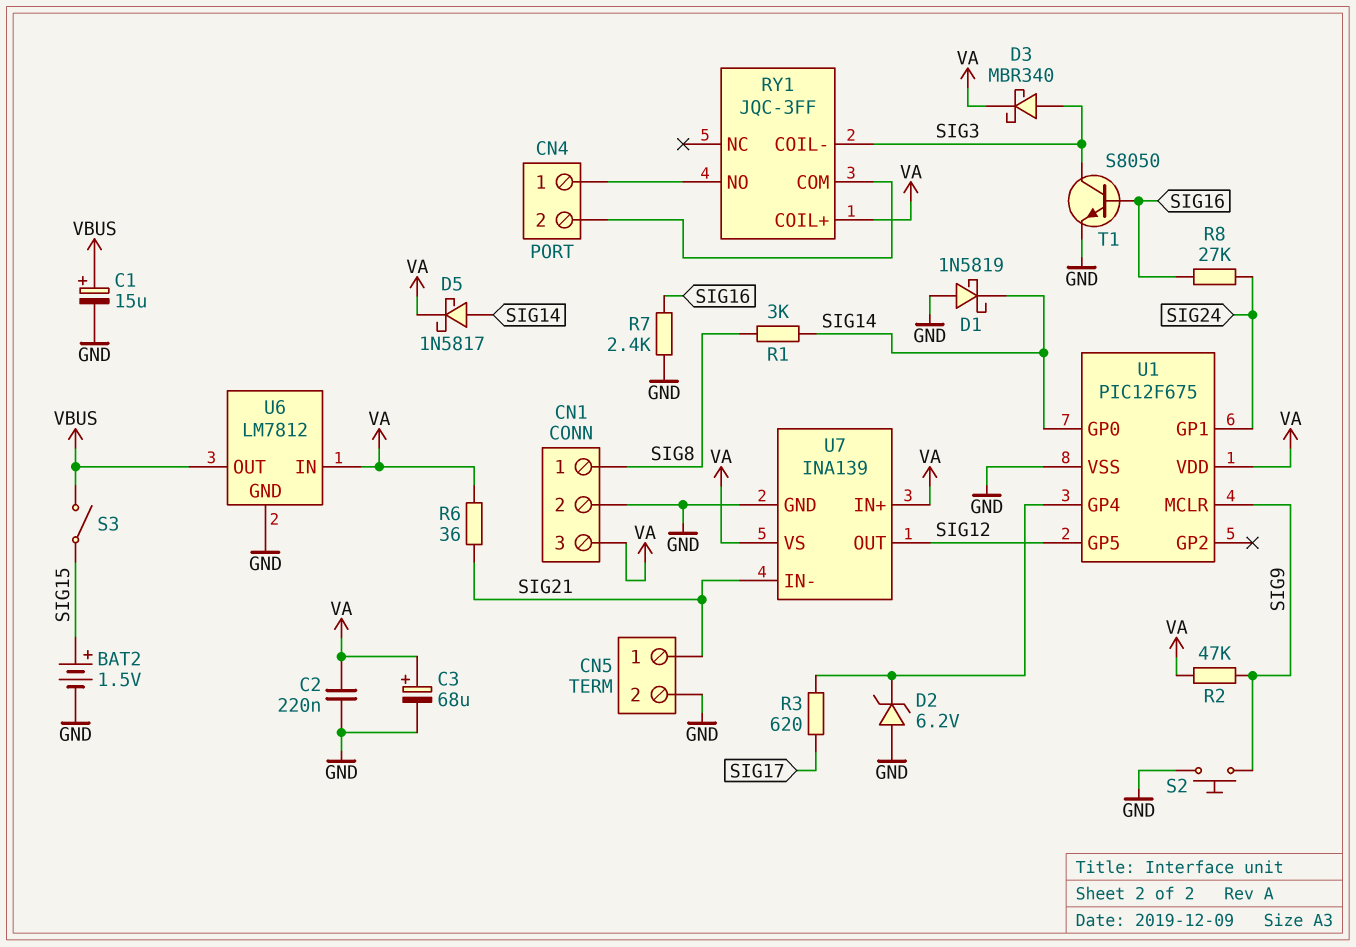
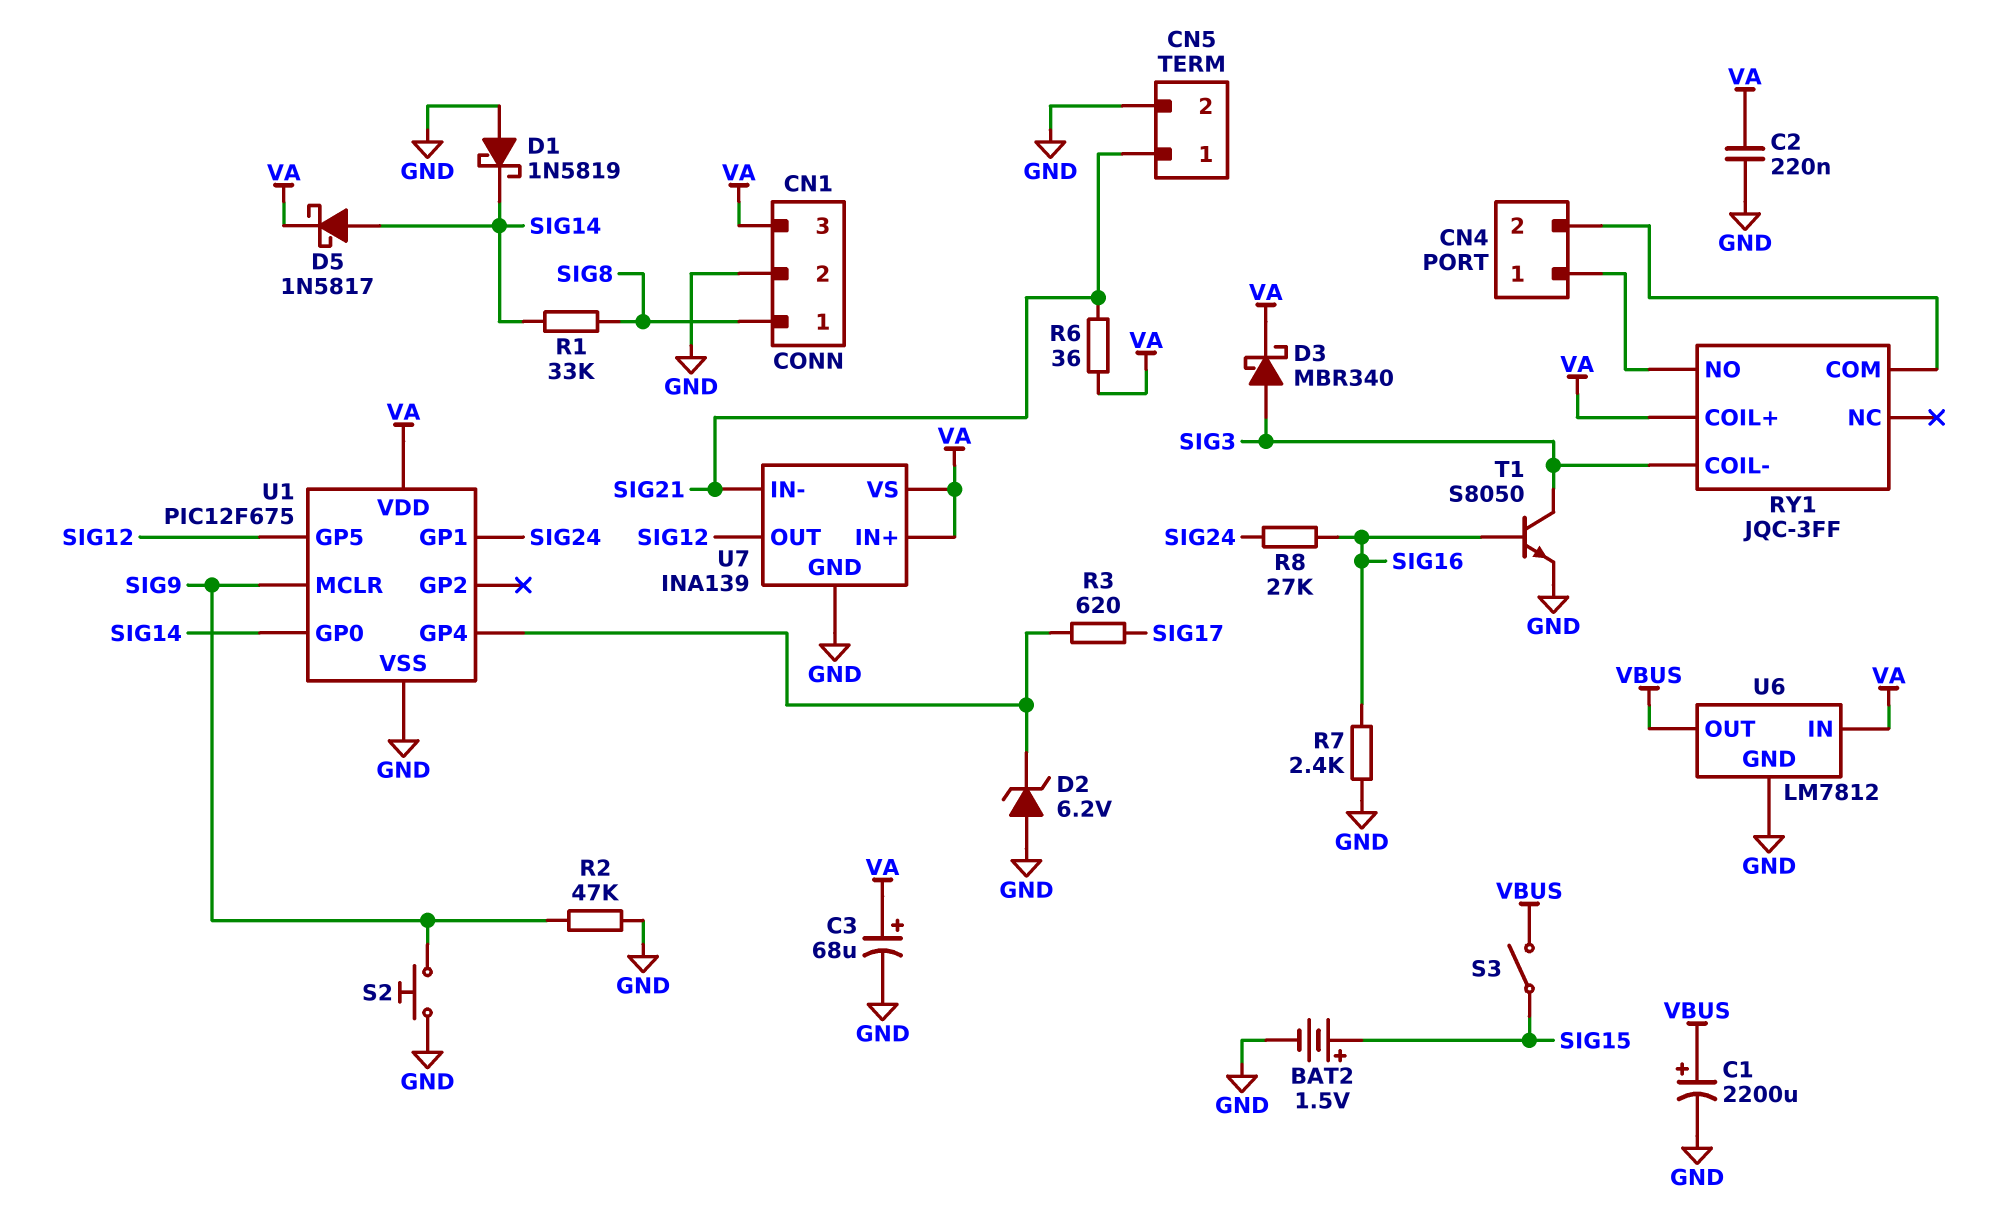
C1: 15uF (plus VBUS, minus GND) -> 2200uF (plus VBUS, minus GND)
R1: 3k (SIG8, SIG14) -> 33k (SIG8, SIG14)
R2: 47k (SIG9, VA) -> 47k (GND, SIG9)

